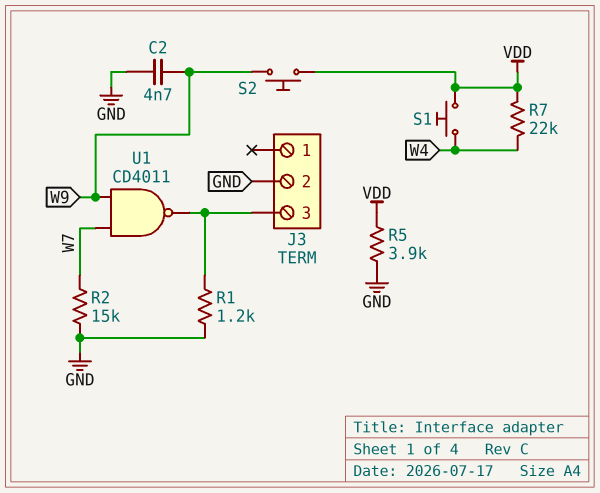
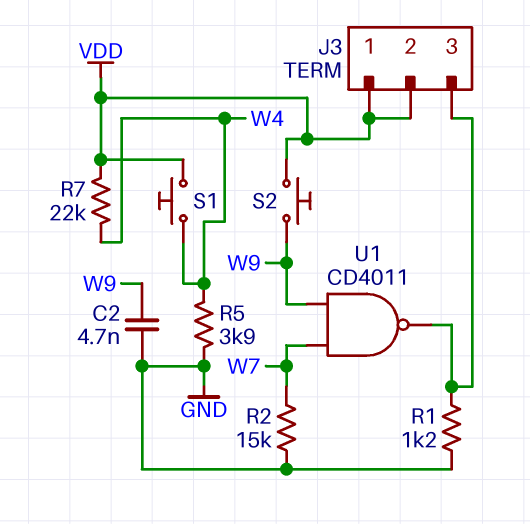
J3 pin 1: none -> VDD
J3 pin 2: GND -> VDD
R5: 3.9k (GND, VDD) -> 3.9k (GND, W4)

